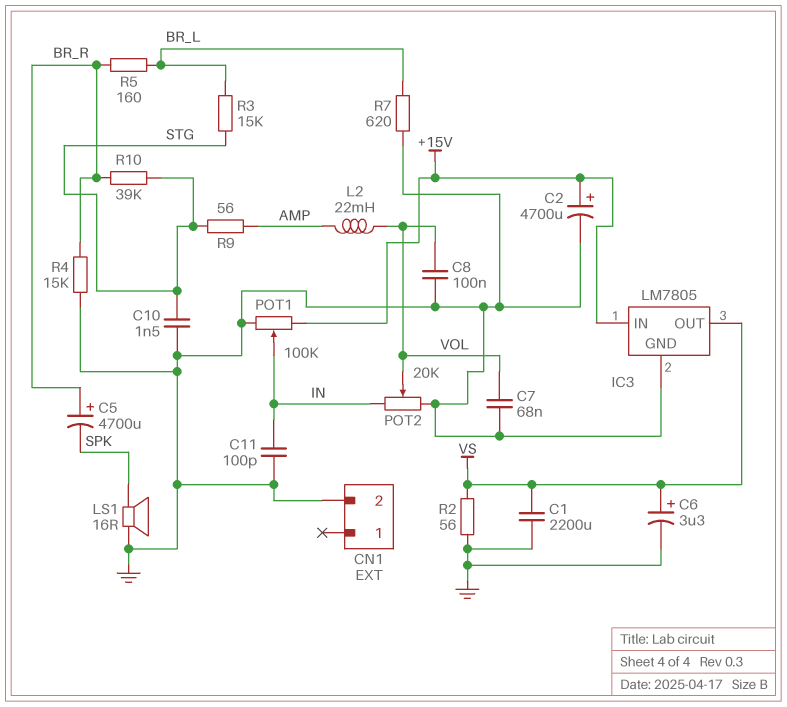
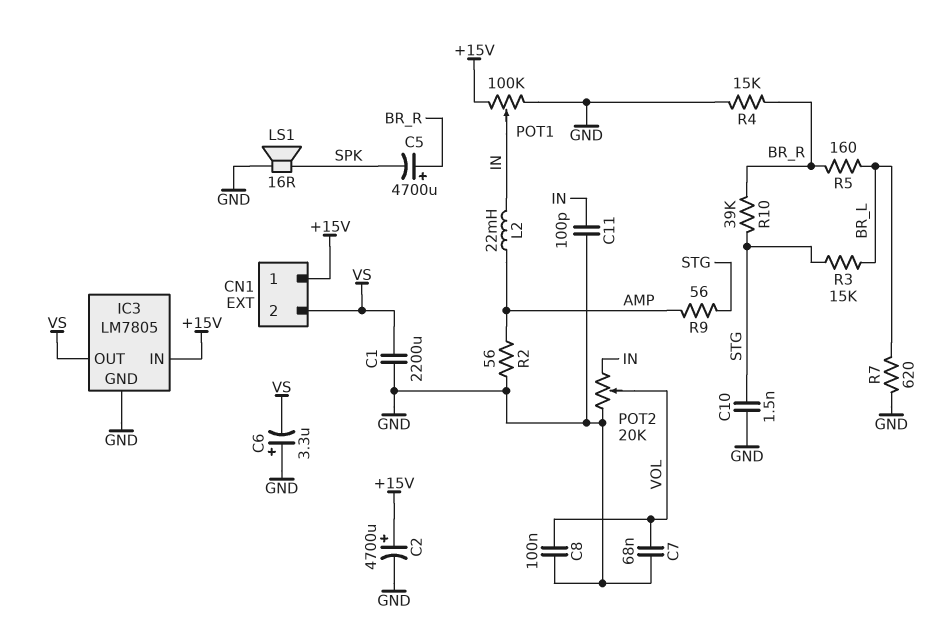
C6: 3.3uF (plus VS, minus GND) -> 3.3uF (plus GND, minus VS)
CN1 pin 1: none -> +15V
CN1 pin 2: GND -> VS
L2: 22mH (AMP, VOL) -> 22mH (AMP, IN)
R2: 56 (GND, VS) -> 56 (AMP, GND)

